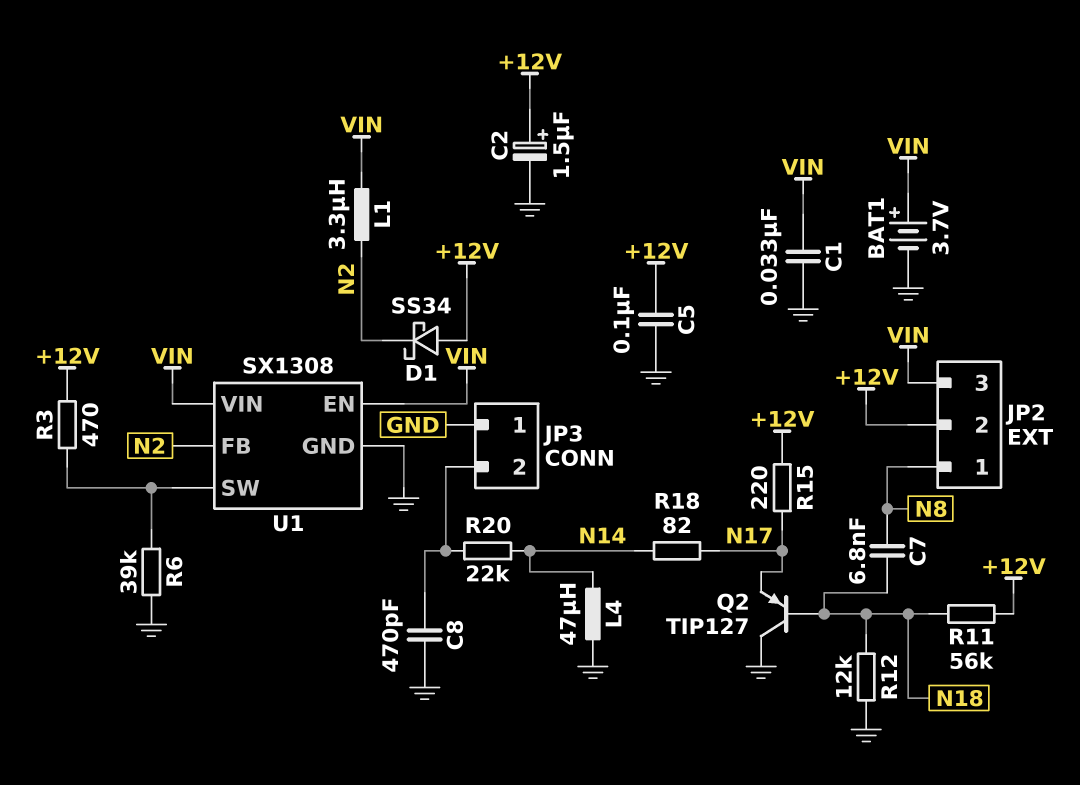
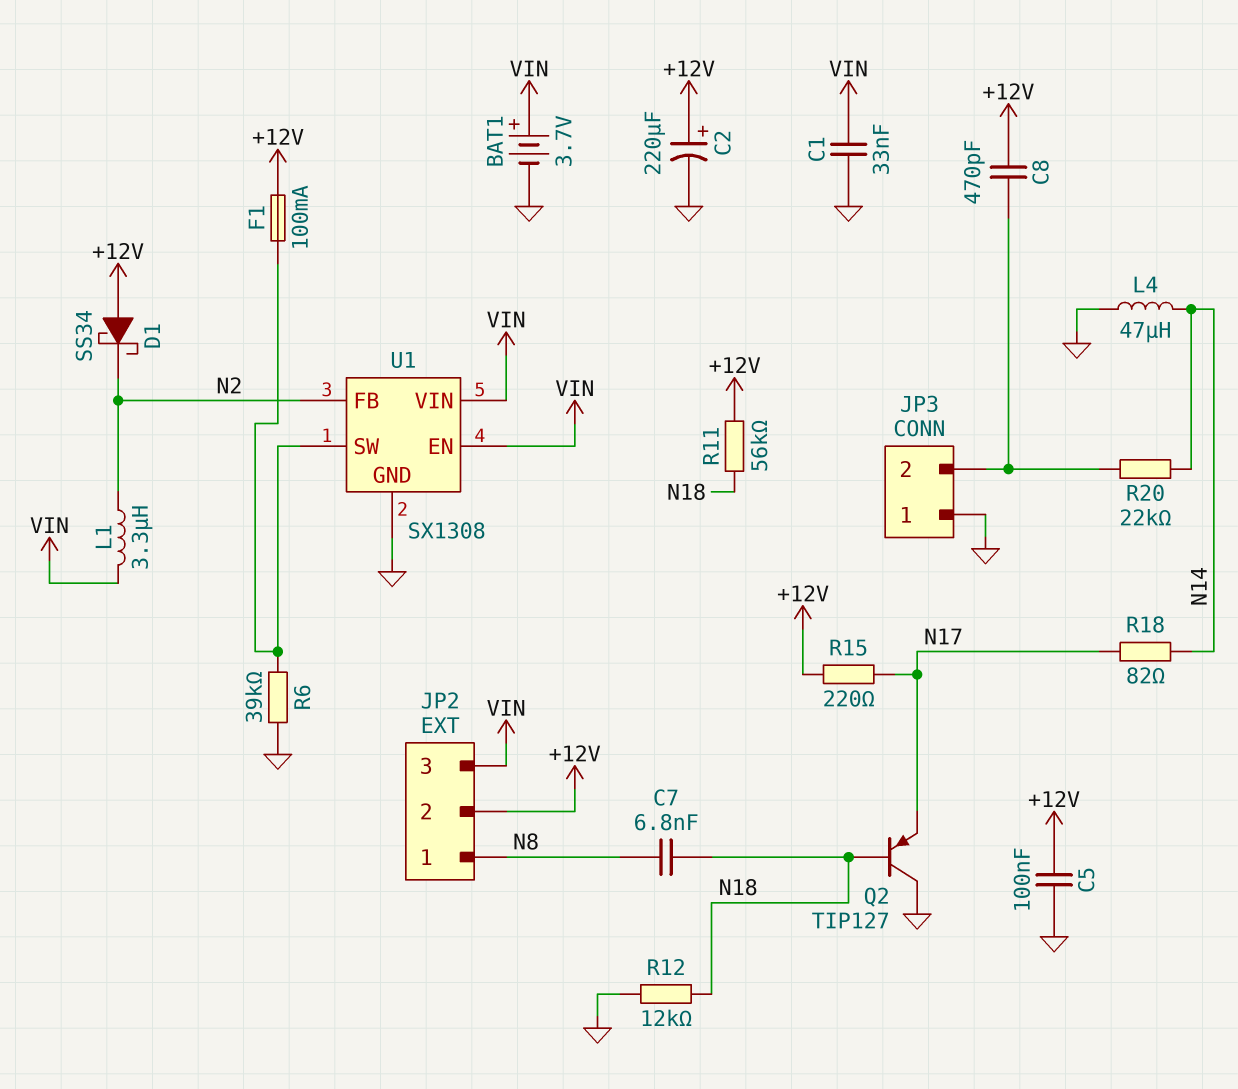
C2: 1.5uF (plus +12V, minus GND) -> 220uF (plus +12V, minus GND)
C8: 470pF (GND, JP3/2) -> 470pF (+12V, JP3/2)
F1: none -> 100mA (+12V, U1/SW)
R3: 470 (+12V, U1/SW) -> none

